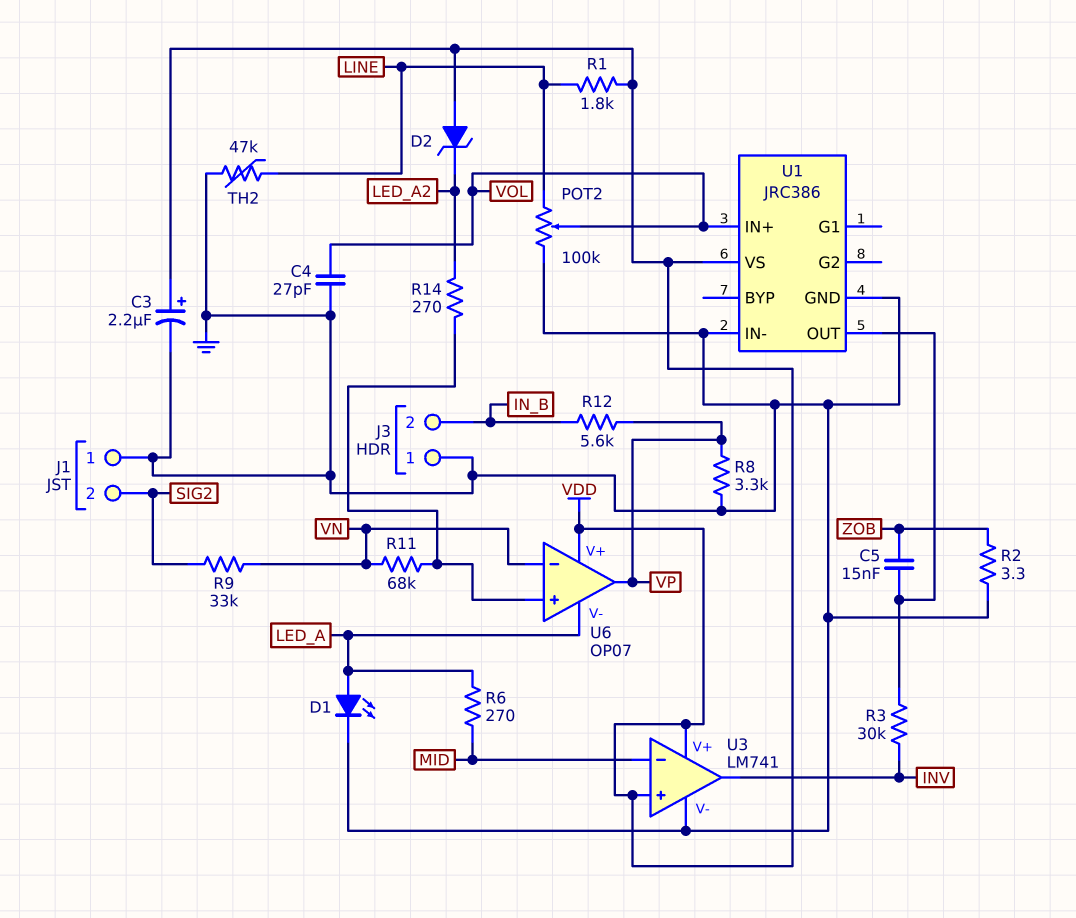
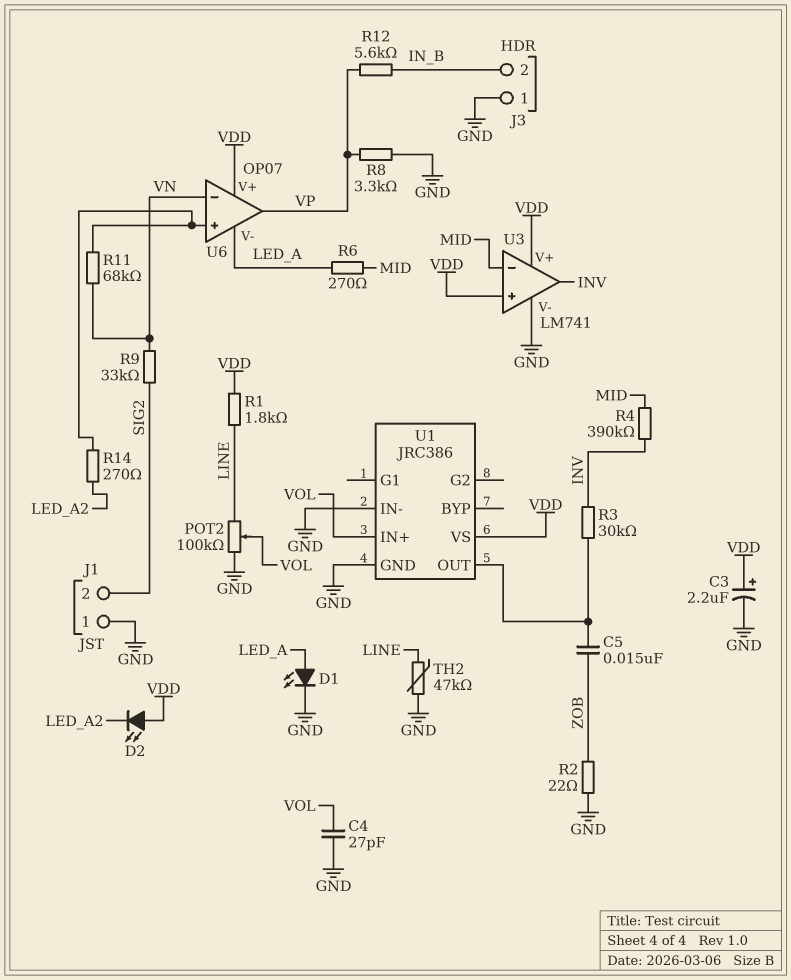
D2: zener (A VDD, K LED_A2) -> LED (A VDD, K LED_A2)
R2: 3.3 (GND, ZOB) -> 22 (GND, ZOB)
R4: none -> 390k (INV, MID)

